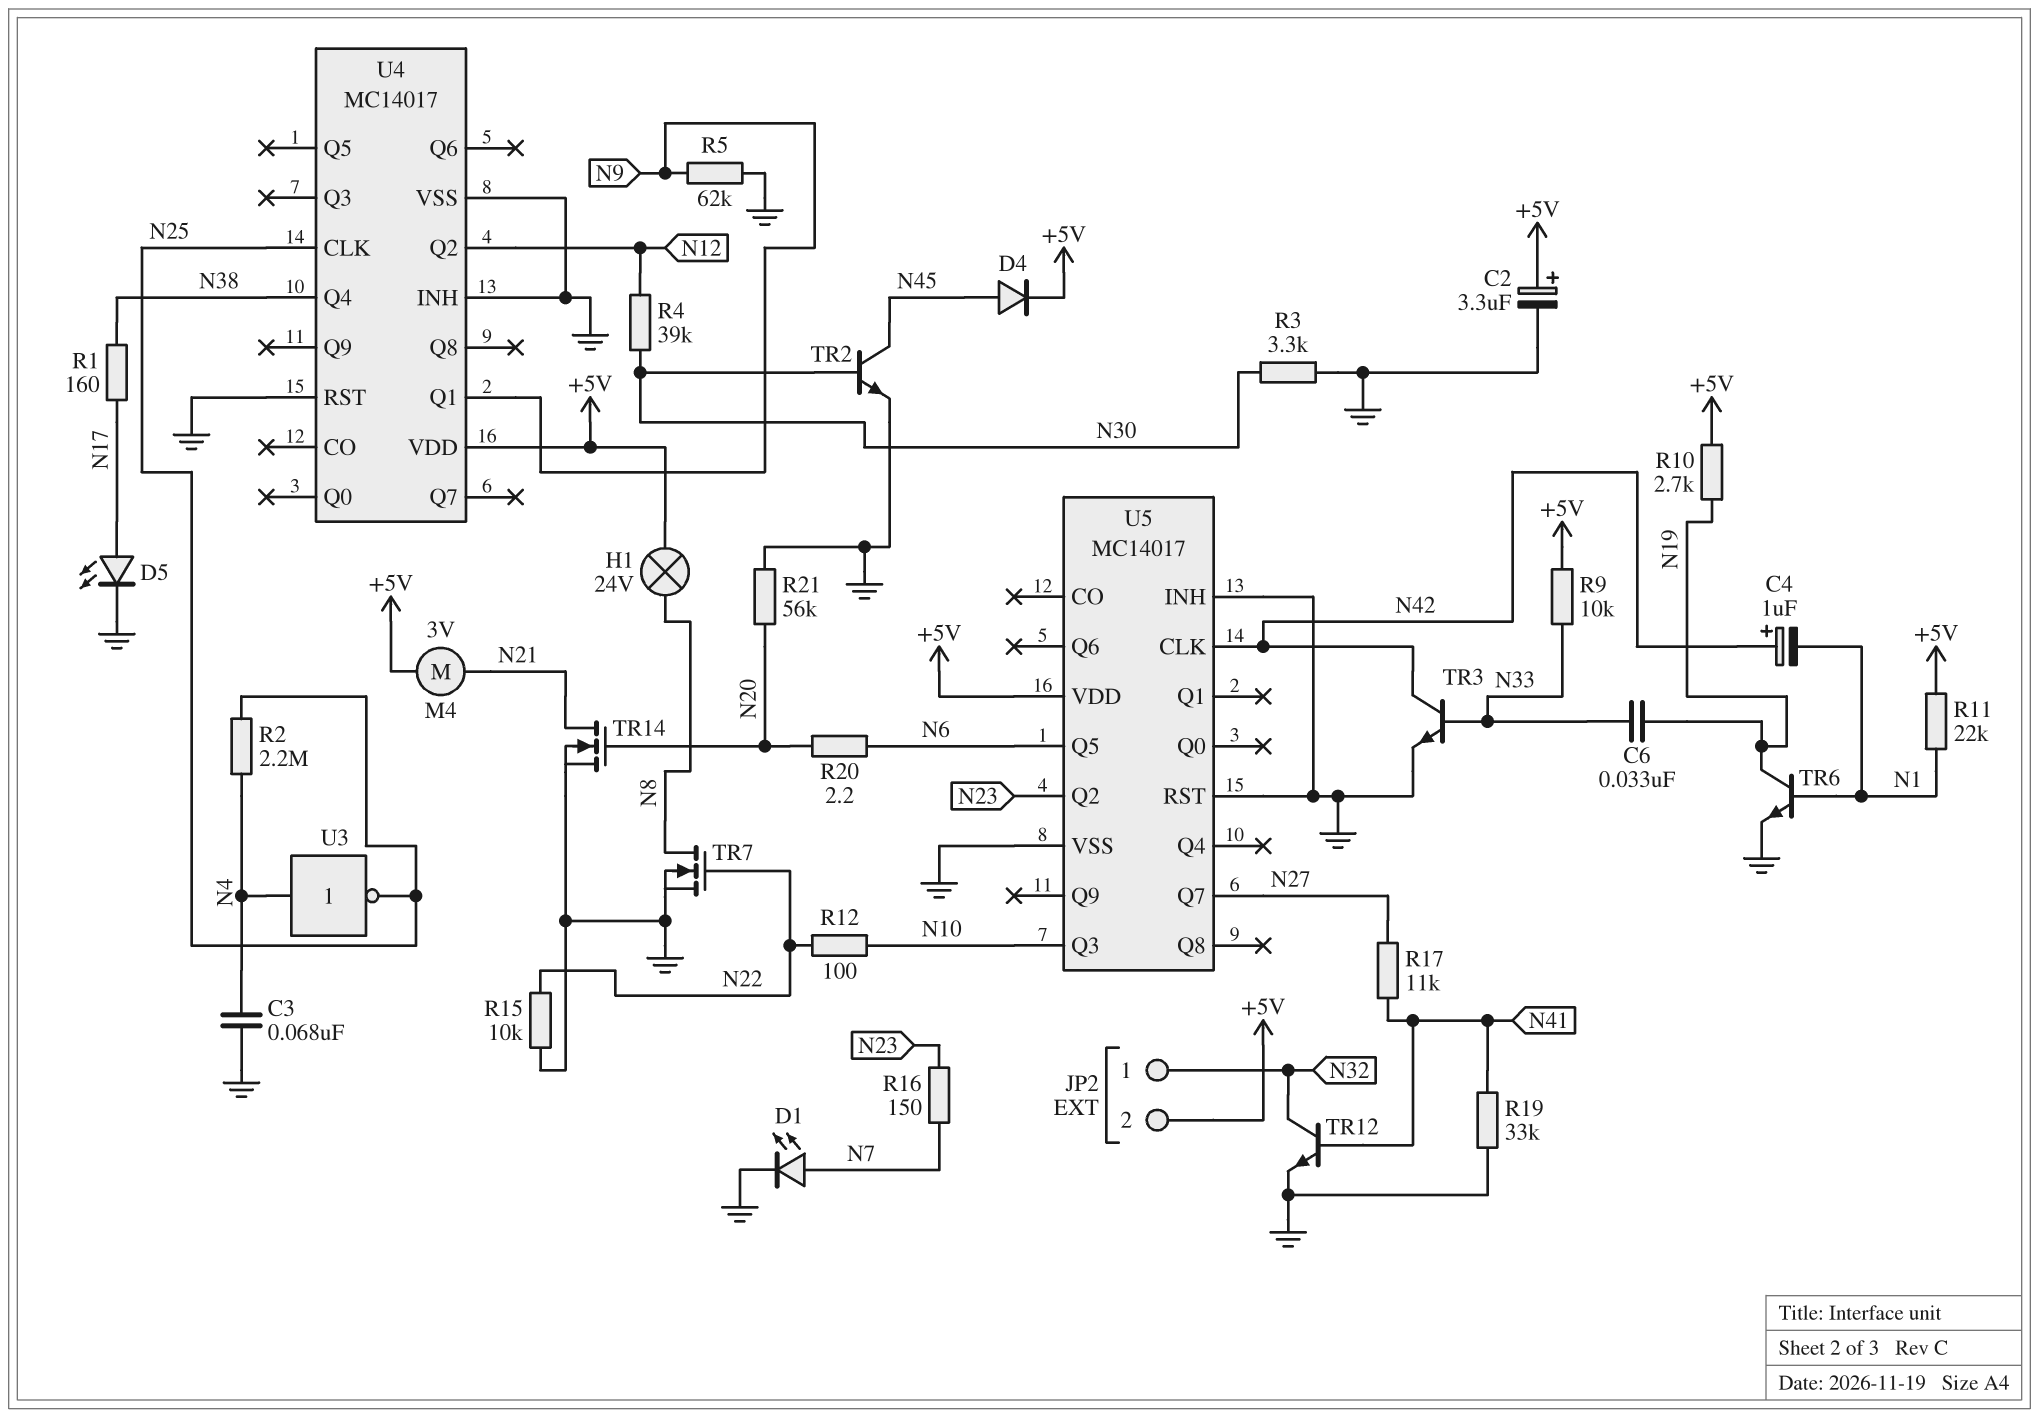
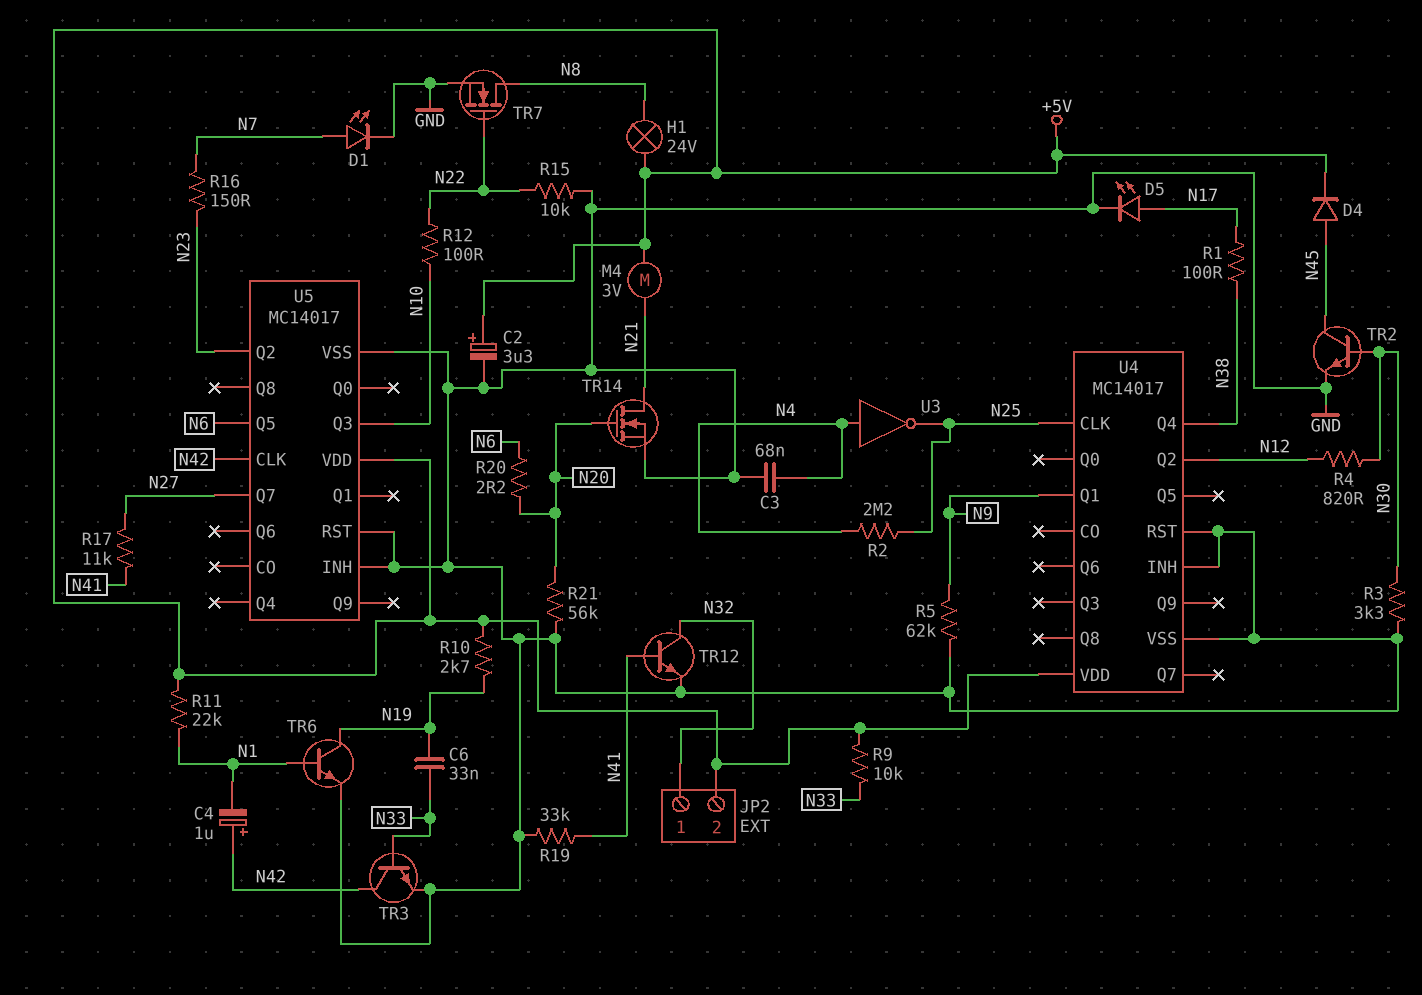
R1: 160 (N17, N38) -> 100 (N17, N38)
R4: 39k (N12, N30) -> 820 (N12, N30)

